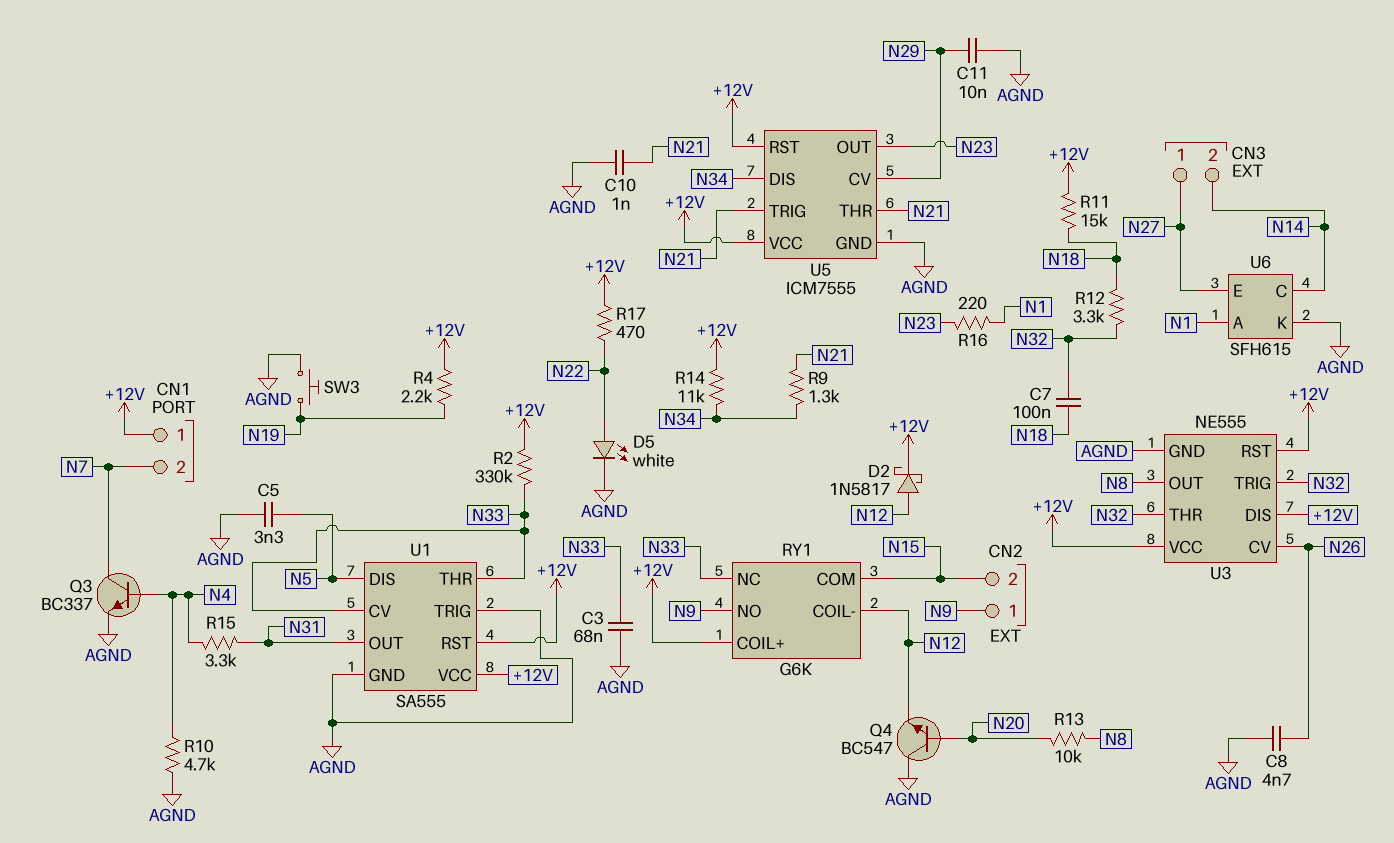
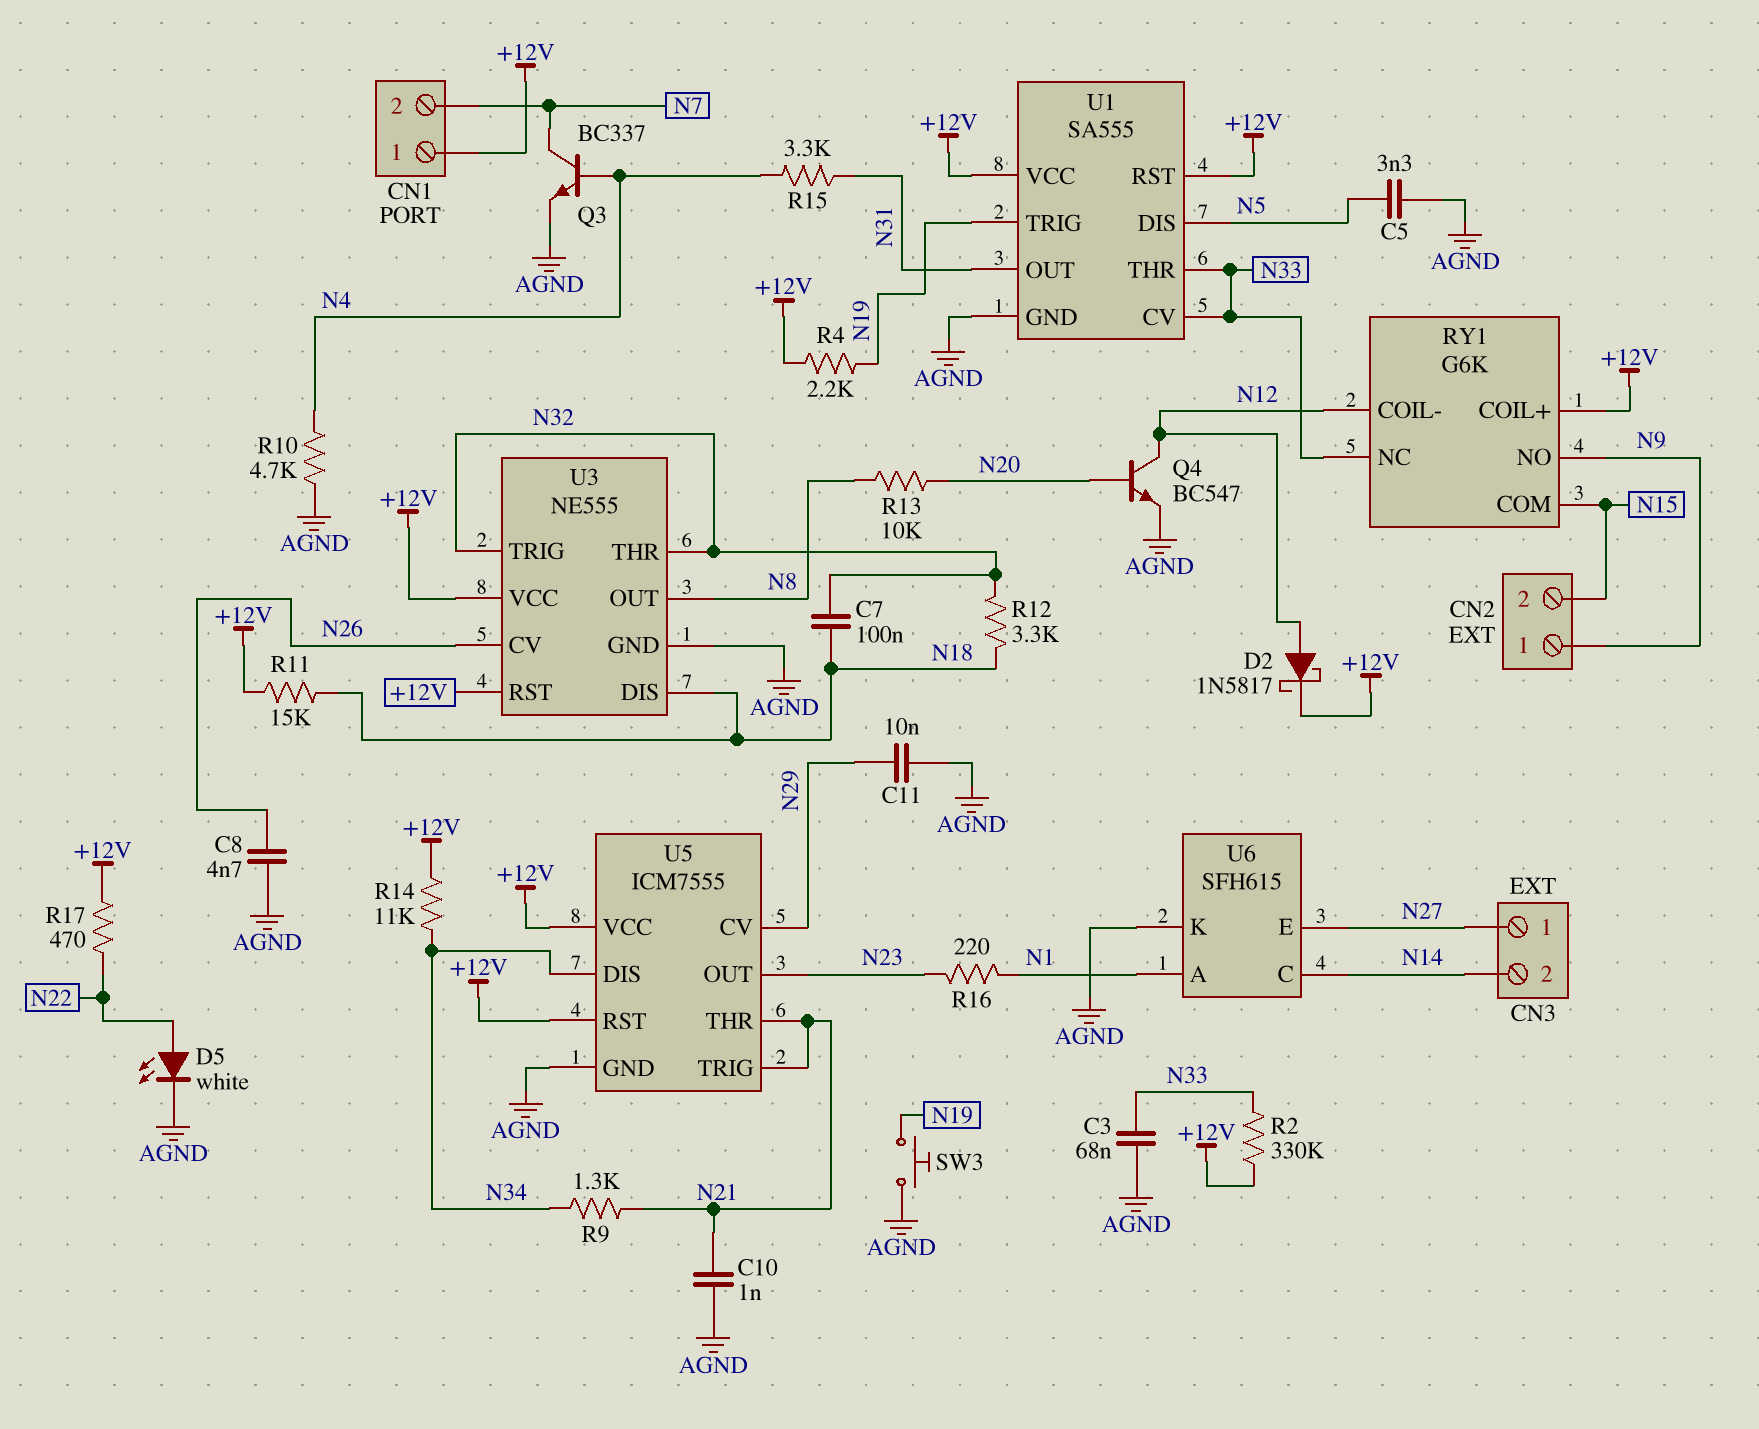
Q4: NPN BC547 (B N20, C AGND, E N12) -> NPN BC547 (B N20, C N12, E AGND)
U1 pin TRIG: AGND -> N19
U3 pin DIS: +12V -> N18

